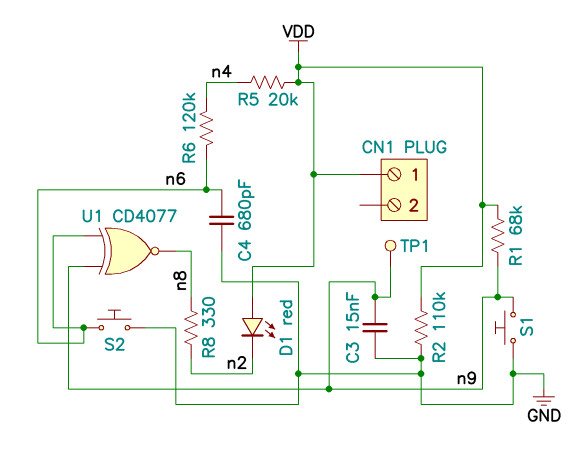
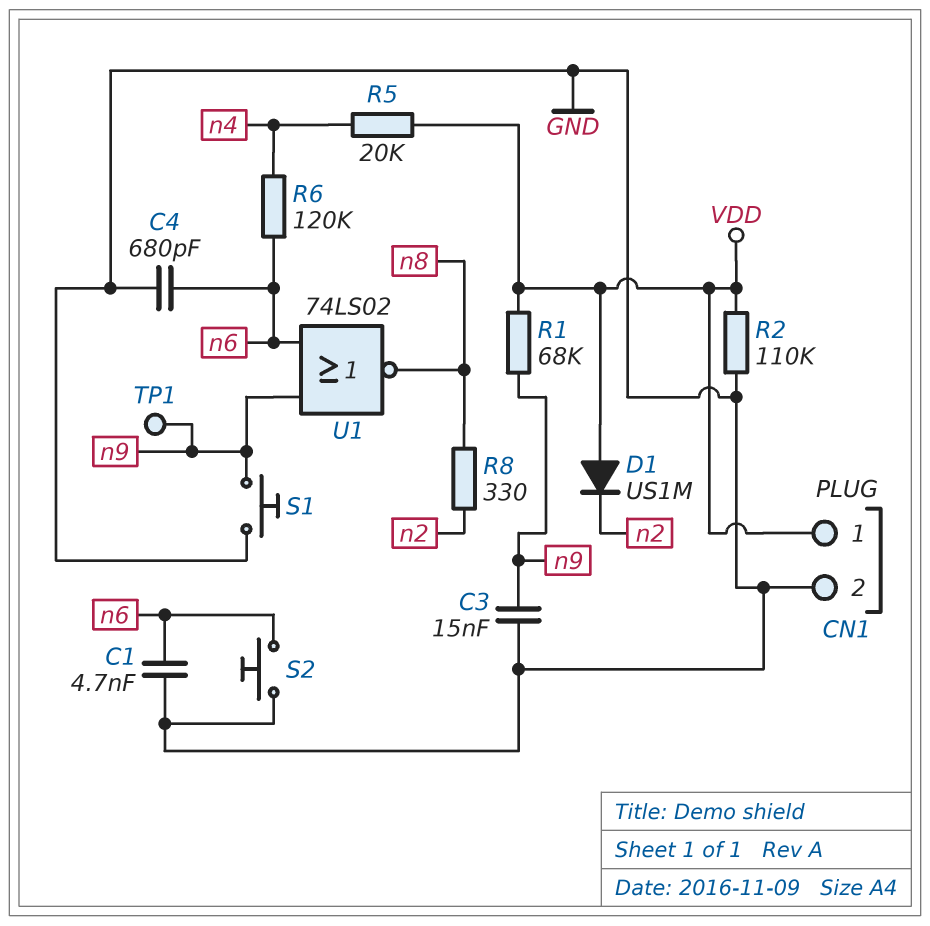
C1: none -> 4.7nF (GND, n6)
CN1 pin 2: none -> GND
D1: LED red (A VDD, K n2) -> diode US1M (A VDD, K n2)
U1: XNOR CD4077 (in n6, in n9, out n8) -> NOR 74LS02 (in n6, in n9, out n8)

